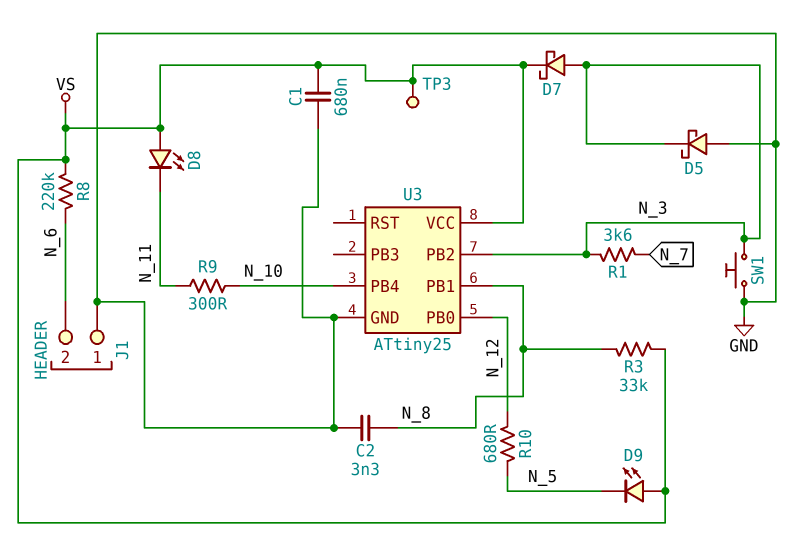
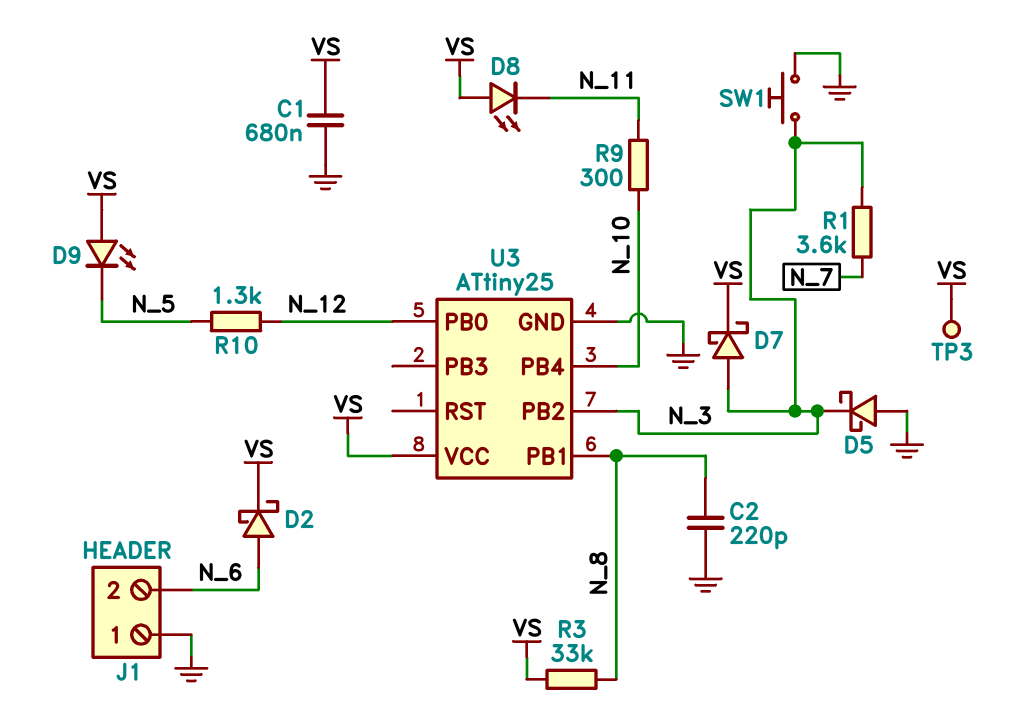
C2: 3.3nF (GND, N_8) -> 220pF (GND, N_8)
D2: none -> schottky (A N_6, K VS)
R8: 220k (N_6, VS) -> none
R10: 680 (N_5, N_12) -> 1.3k (N_5, N_12)

